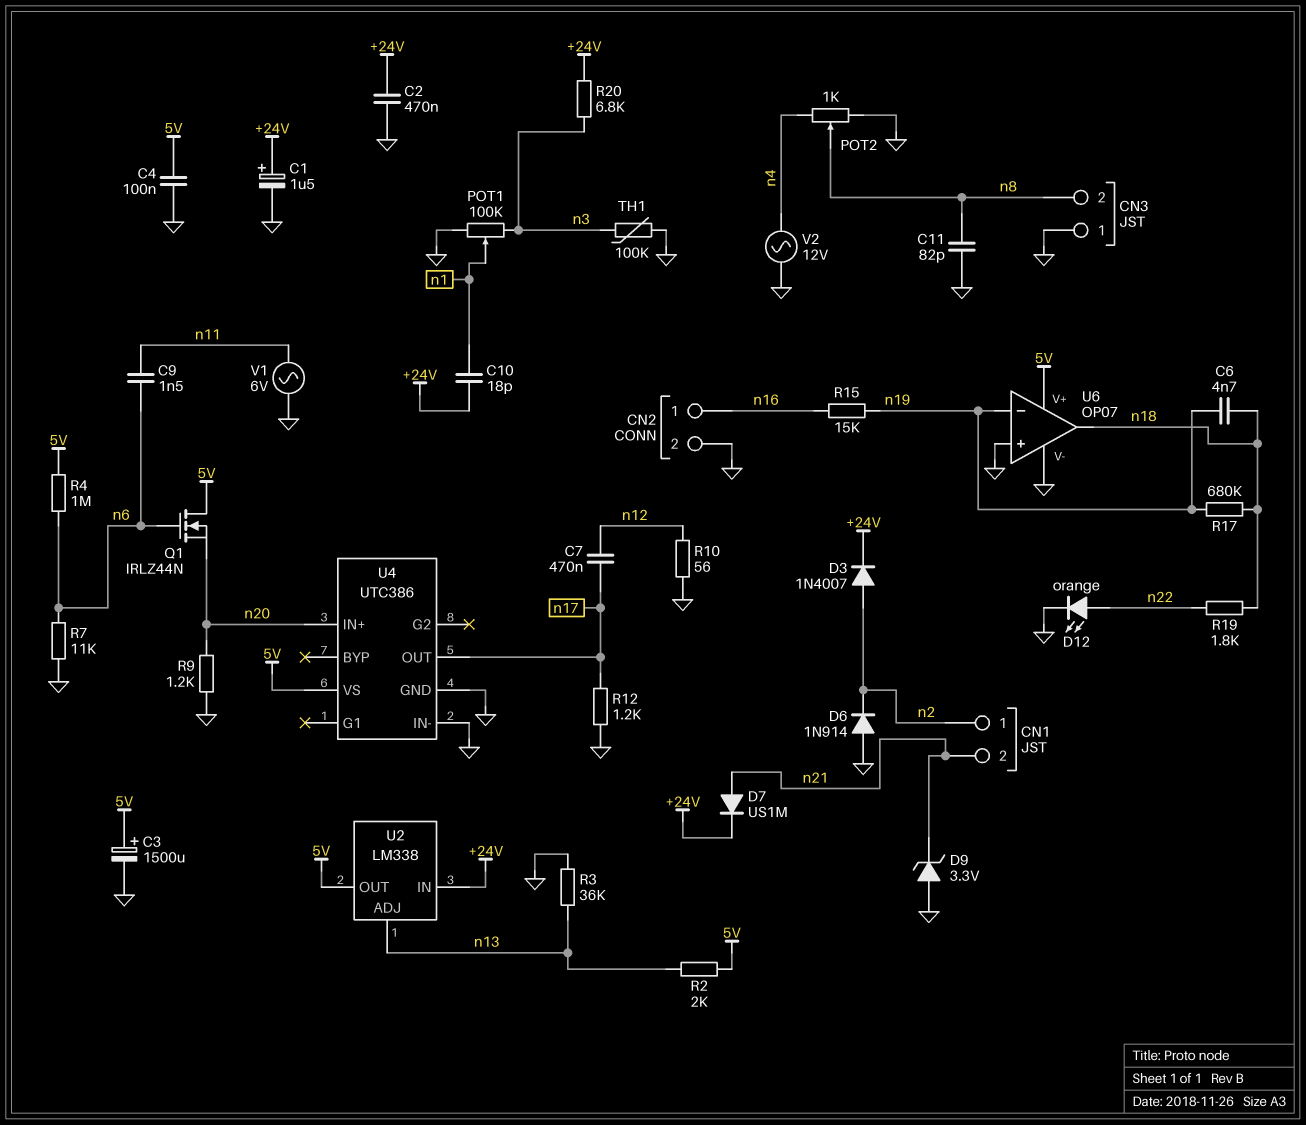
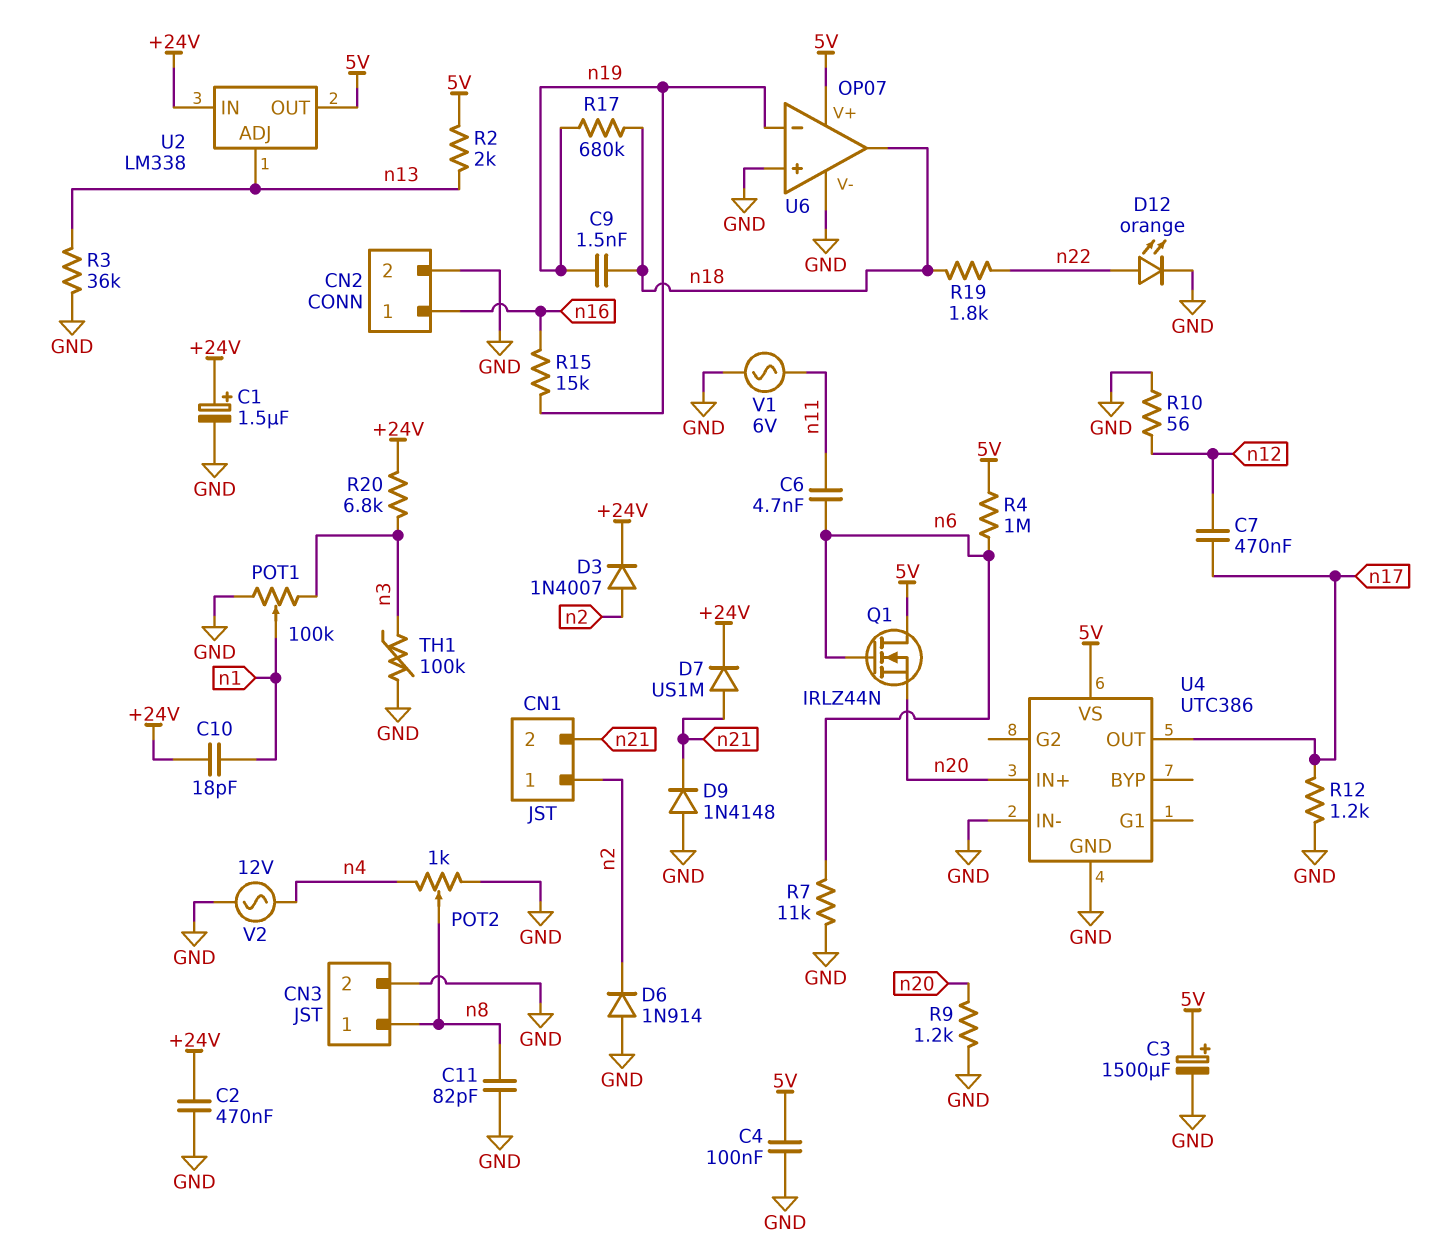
C6: 4.7nF (n18, n19) -> 4.7nF (n6, n11)
C9: 1.5nF (n6, n11) -> 1.5nF (n18, n19)
CN3 pin 1: GND -> n8
CN3 pin 2: n8 -> GND
D9: zener 3.3V (A GND, K n21) -> diode 1N4148 (A GND, K n21)

